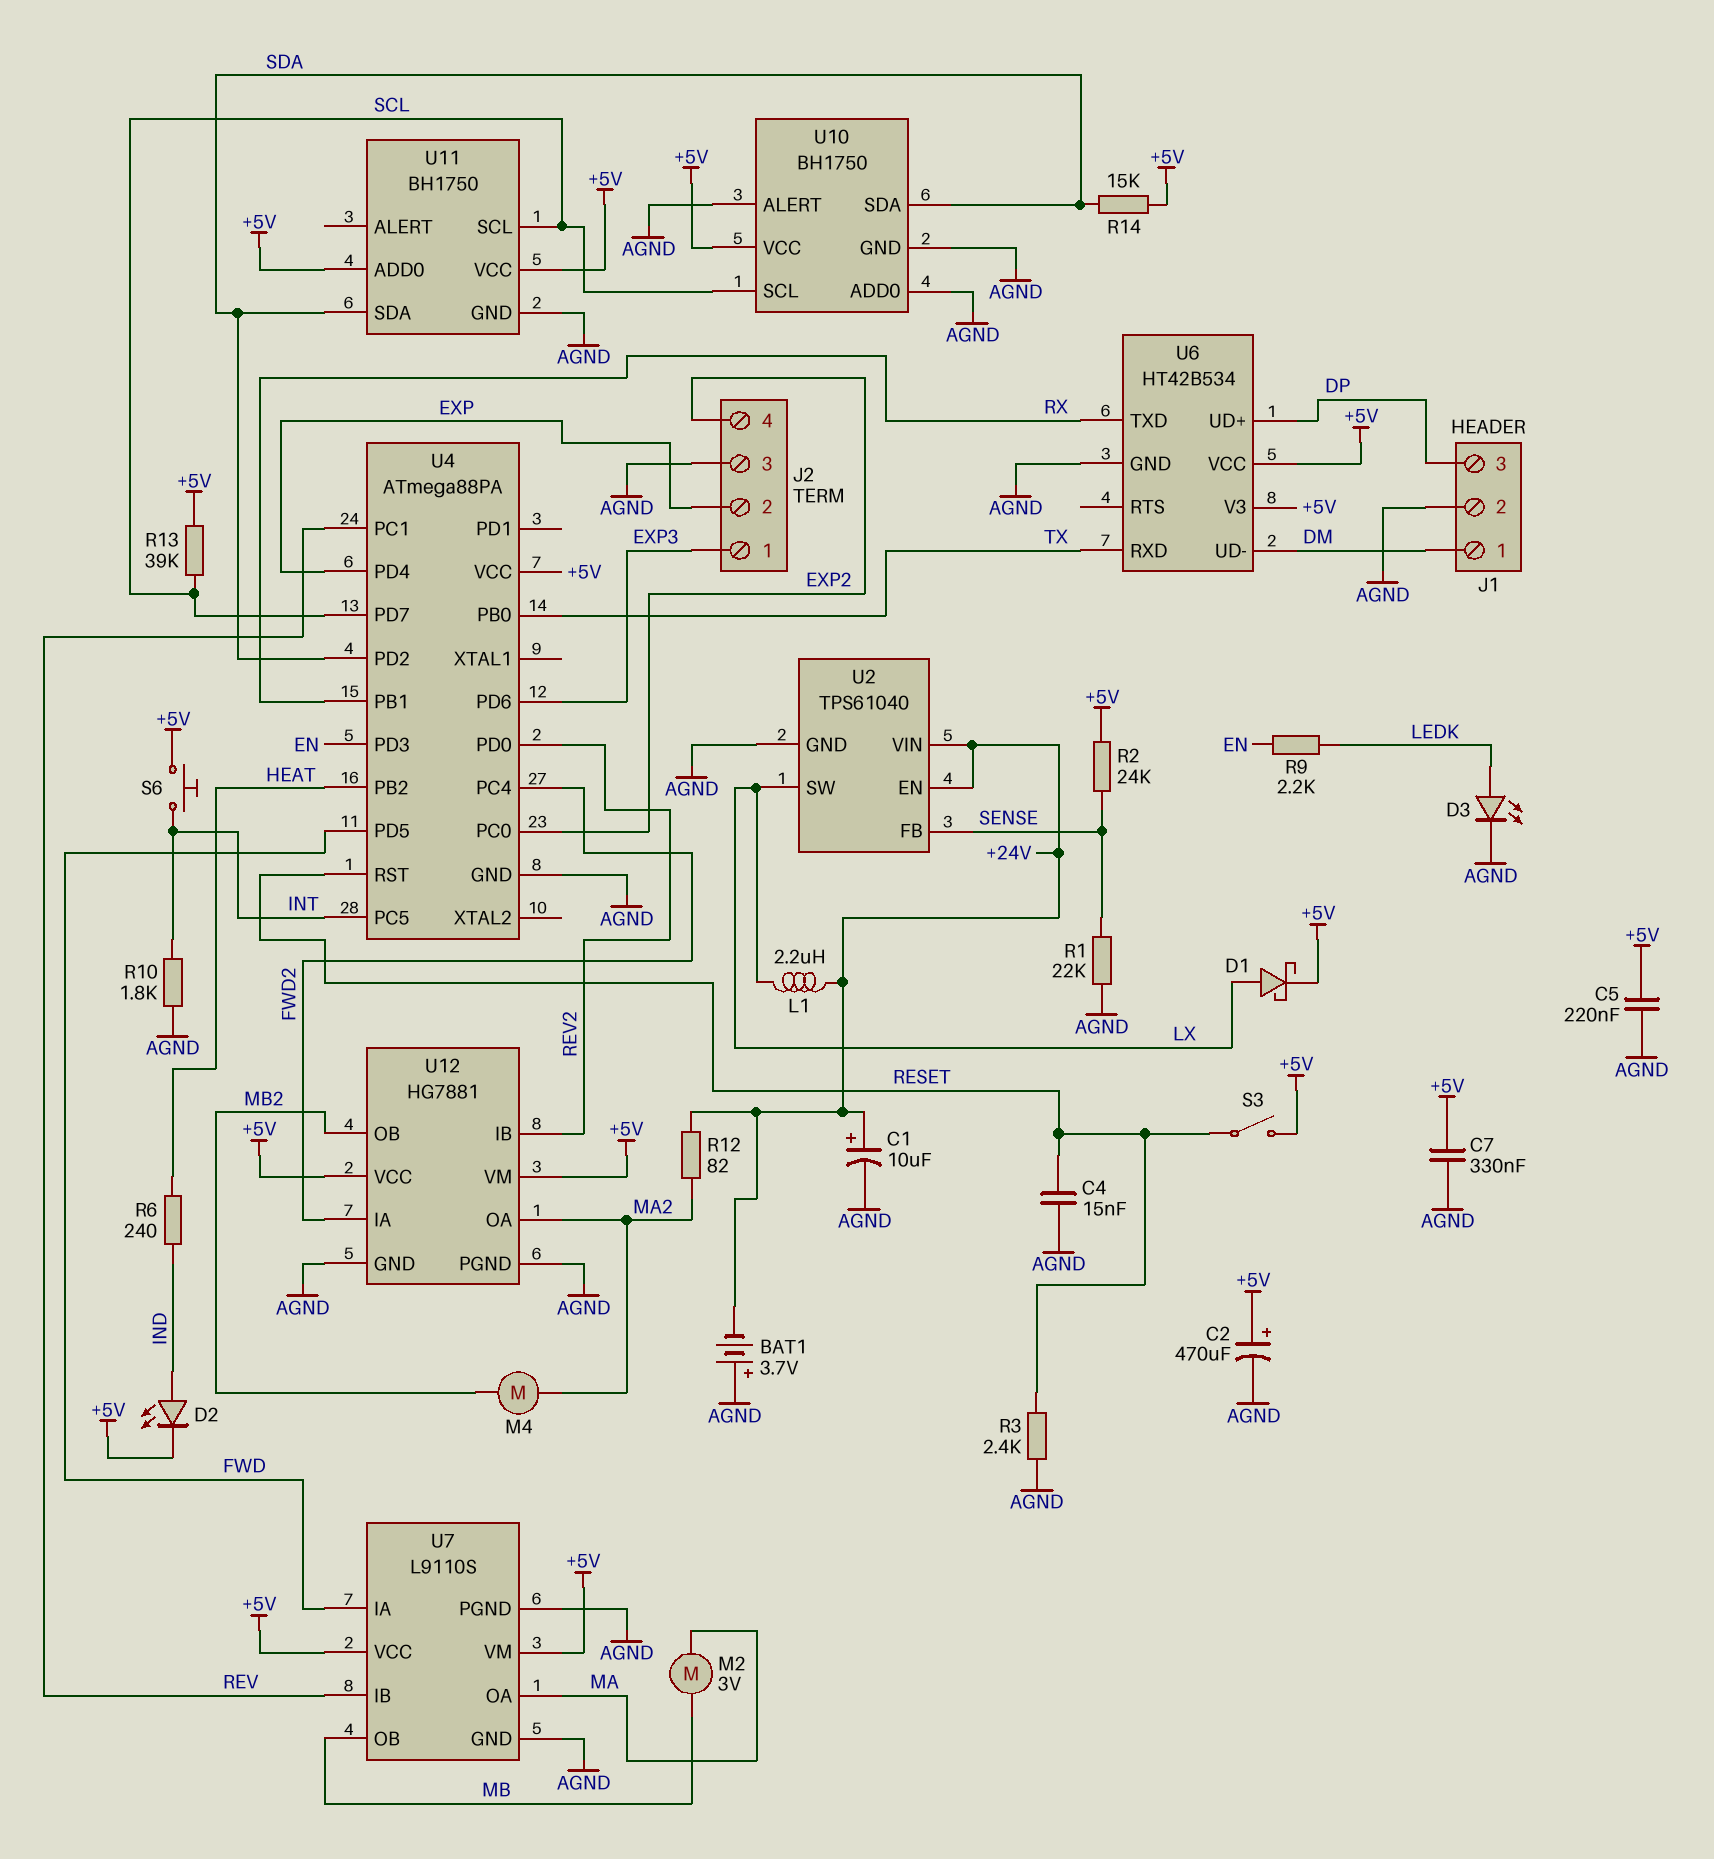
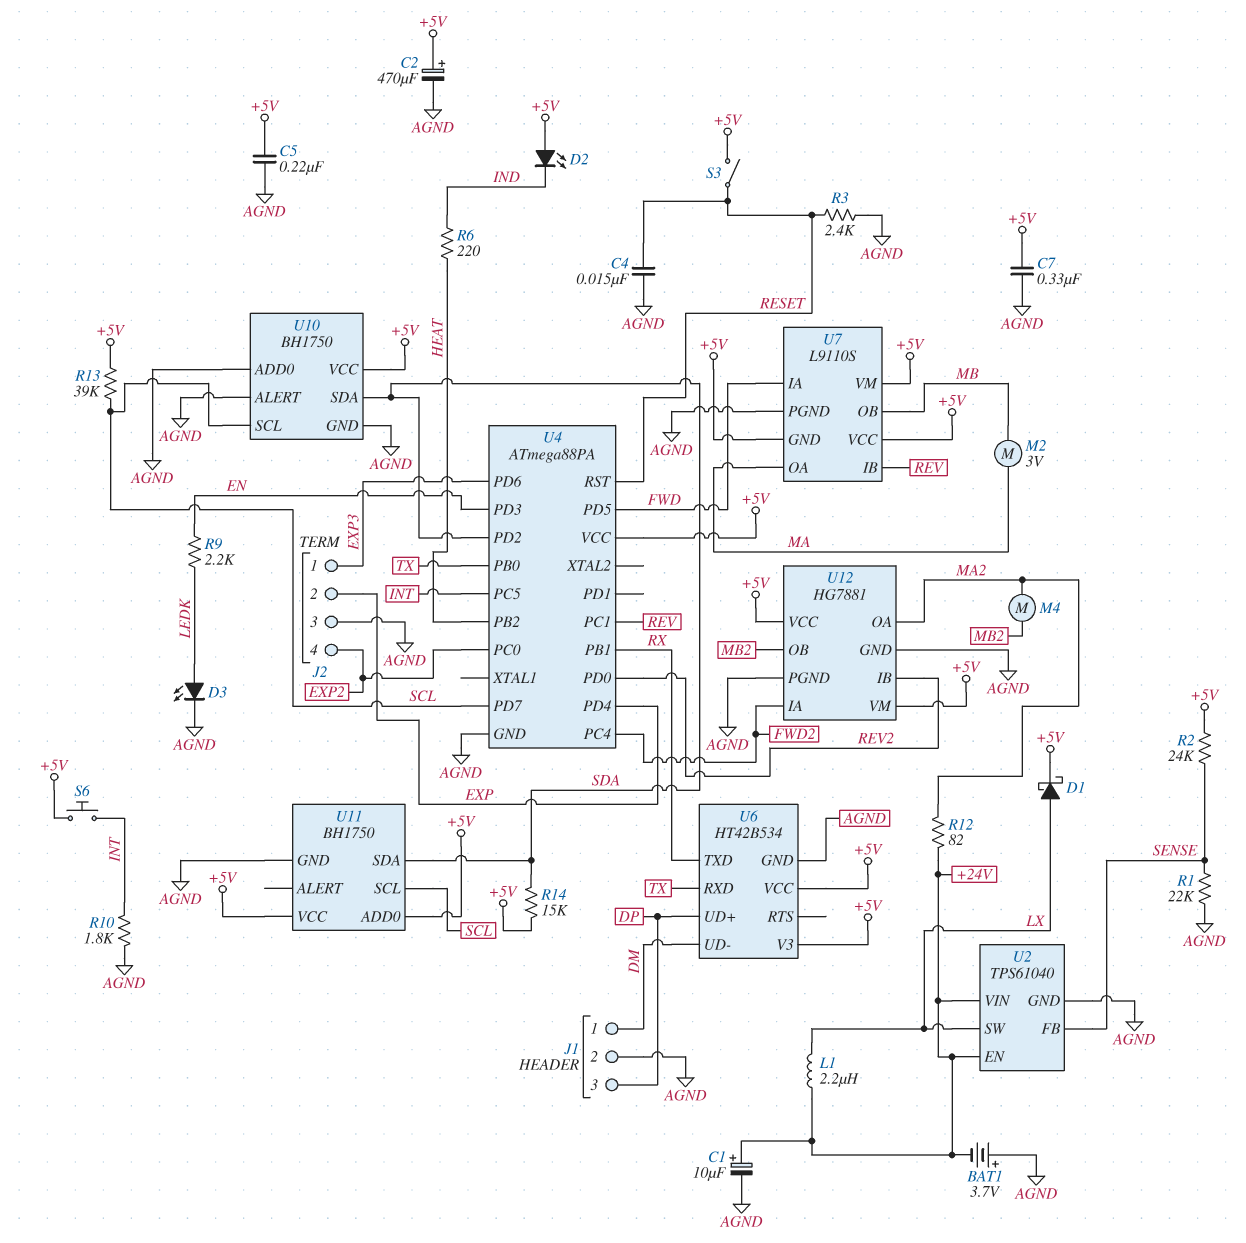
D2: LED (A IND, K +5V) -> LED (A +5V, K IND)
R6: 240 (HEAT, IND) -> 220 (HEAT, IND)
U7 pin GND: AGND -> +5V

